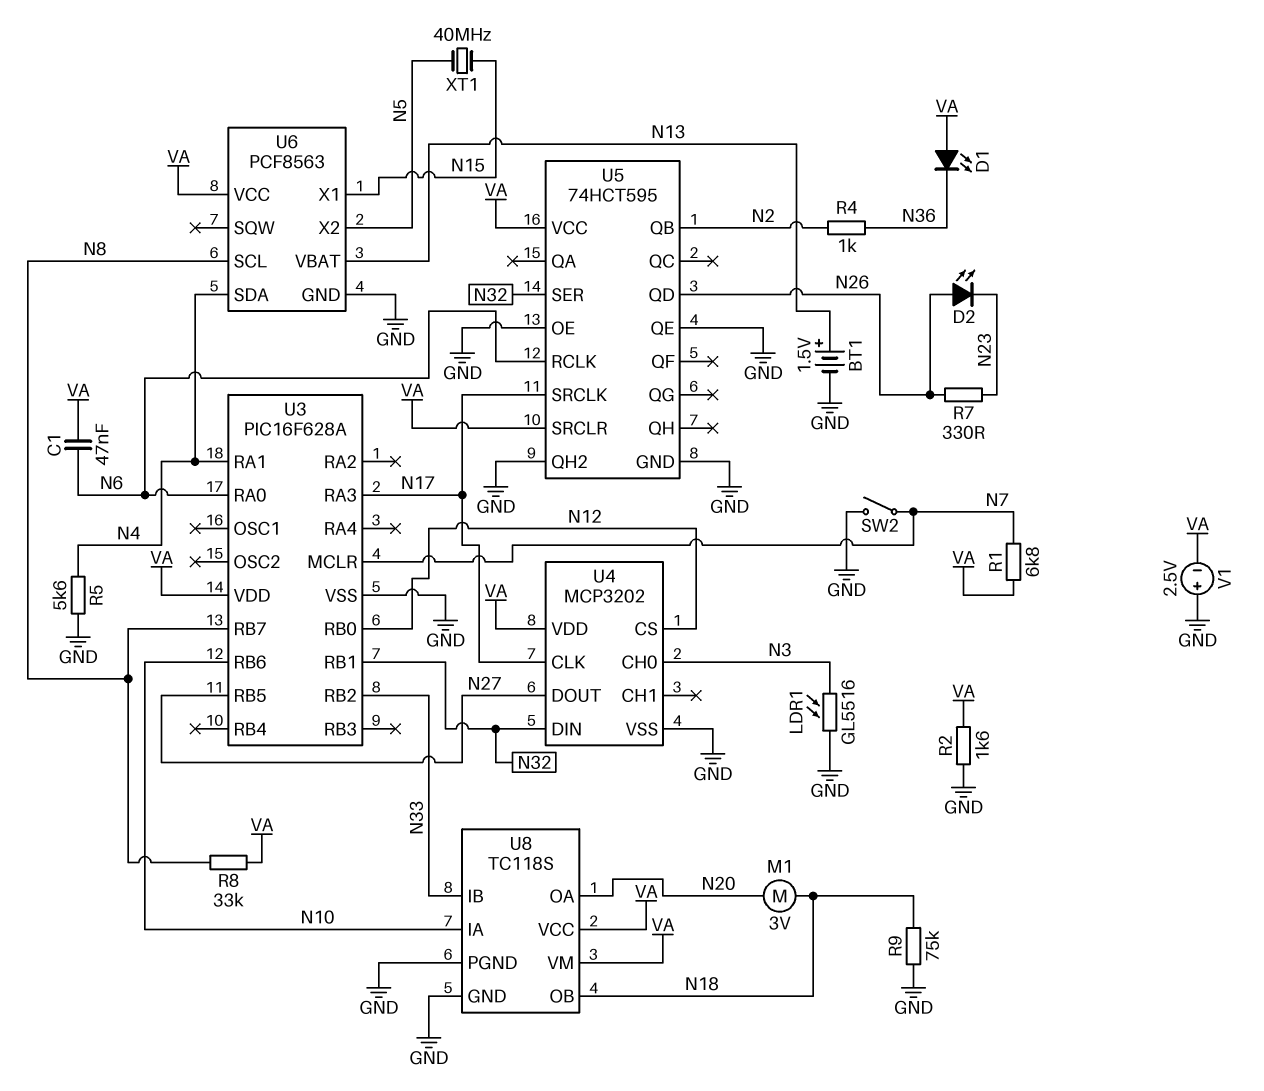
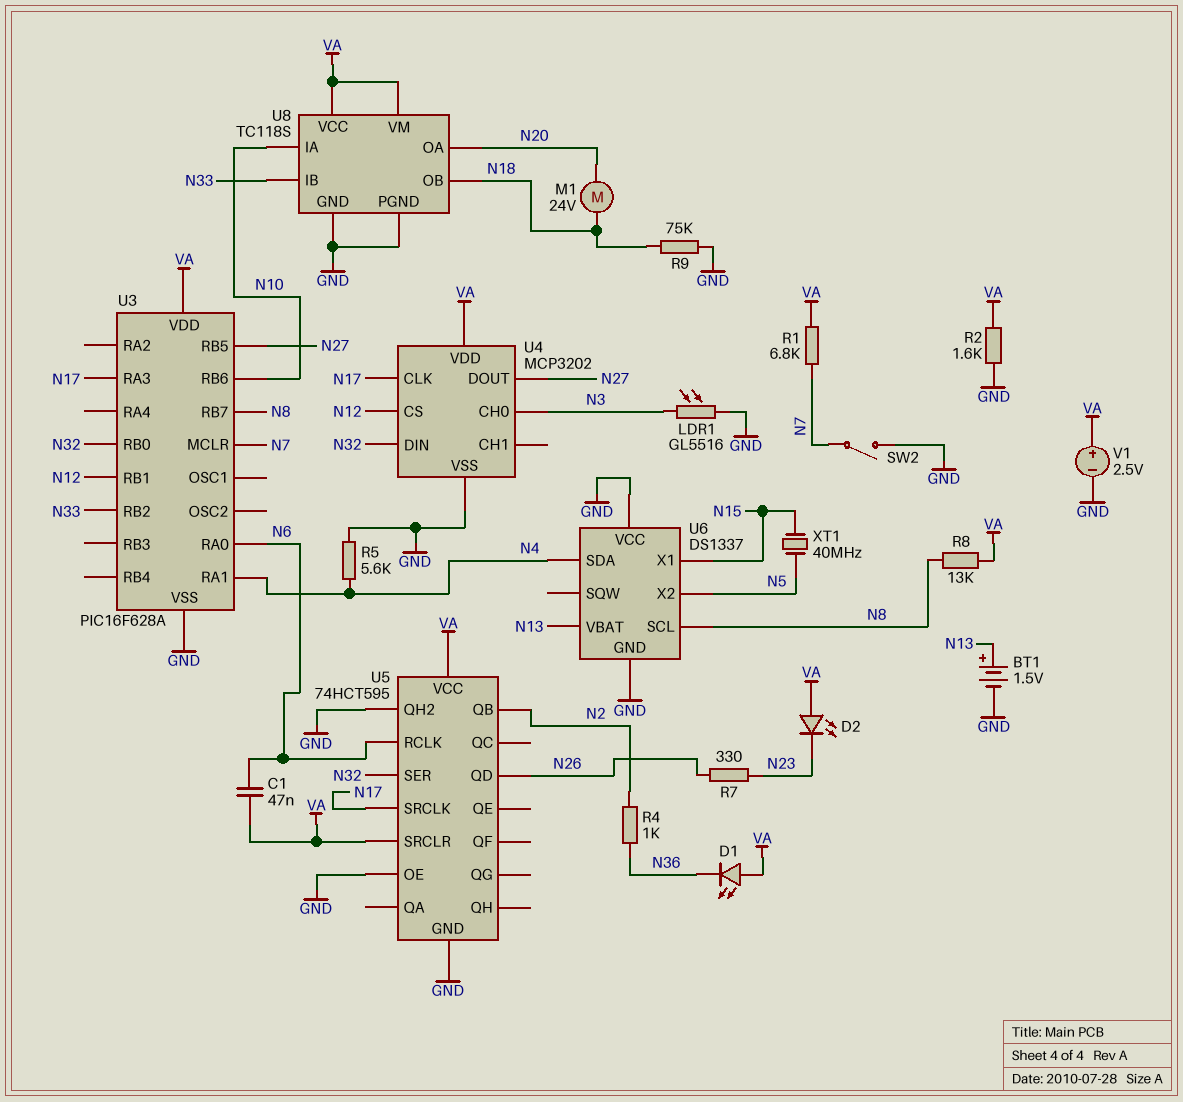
D2: LED (A N26, K N23) -> LED (A VA, K N23)
M1: motor 3V (N18, N20) -> motor 24V (N18, N20)
R8: 33k (N8, VA) -> 13k (N8, VA)
U3 pin RB0: N12 -> N32
U3 pin RB1: N32 -> N12
U5 pin QE: GND -> none
U6: PCF8563 -> DS1337
U6 pin VCC: VA -> GND
V1: 2.5V (plus GND, minus VA) -> 2.5V (plus VA, minus GND)

